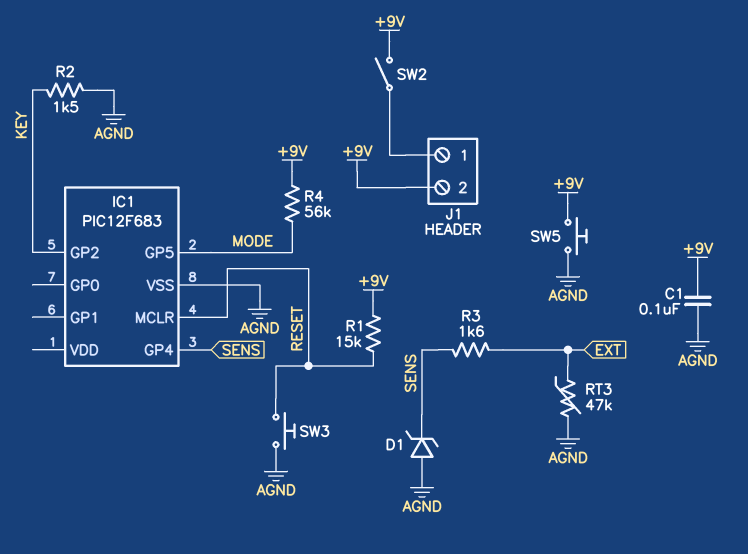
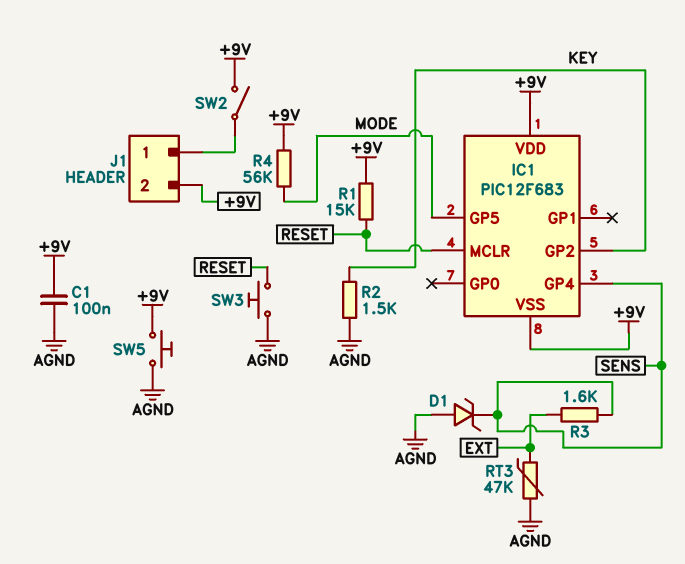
IC1 pin VDD: none -> +9V
IC1 pin VSS: AGND -> +9V

